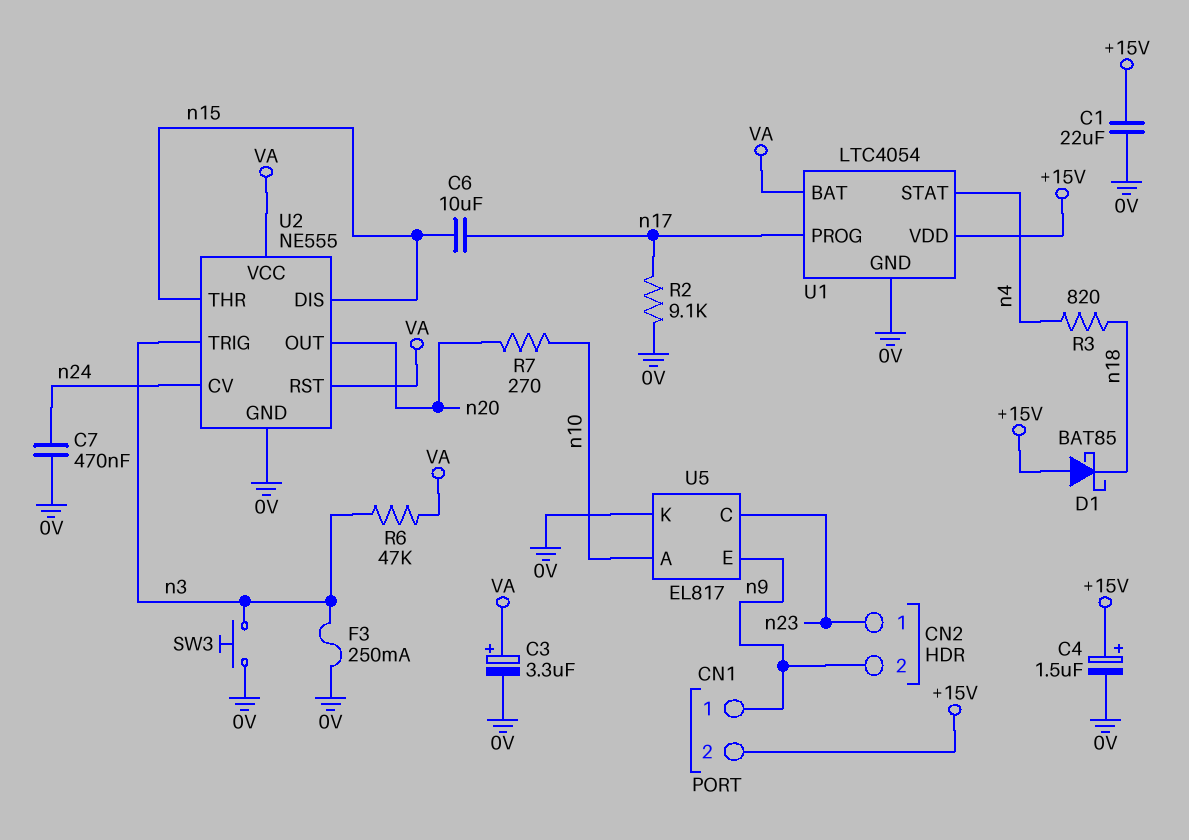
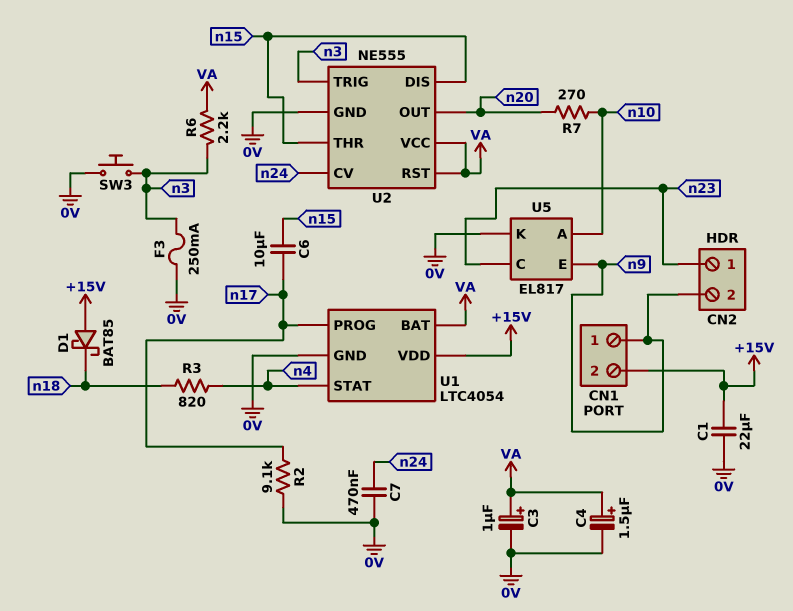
C3: 3.3uF (plus VA, minus 0V) -> 1uF (plus VA, minus 0V)
C4: 1.5uF (plus +15V, minus 0V) -> 1.5uF (plus VA, minus 0V)
R6: 47k (VA, n3) -> 2.2k (VA, n3)

